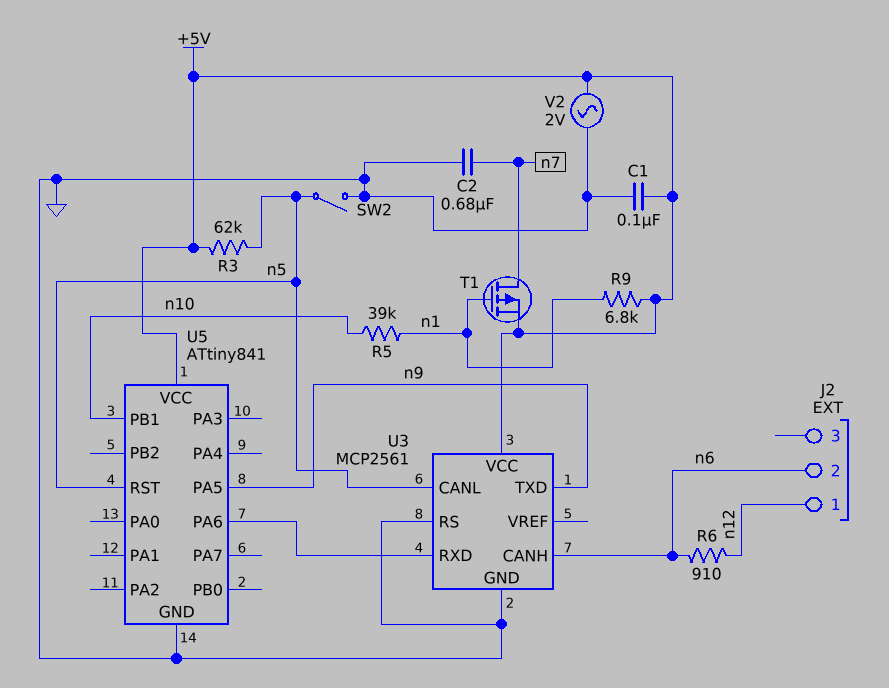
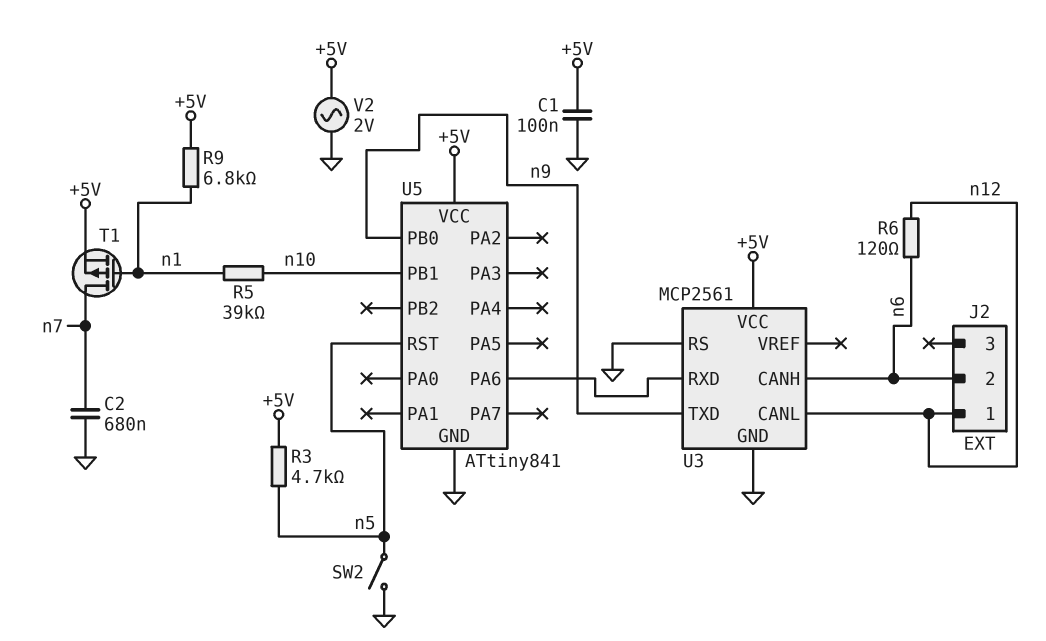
R3: 62k (+5V, n5) -> 4.7k (+5V, n5)
R6: 910 (n6, n12) -> 120 (n6, n12)
U3 pin CANL: n5 -> n12
U5 pin PA5: n9 -> none
U5 pin PB0: none -> n9

